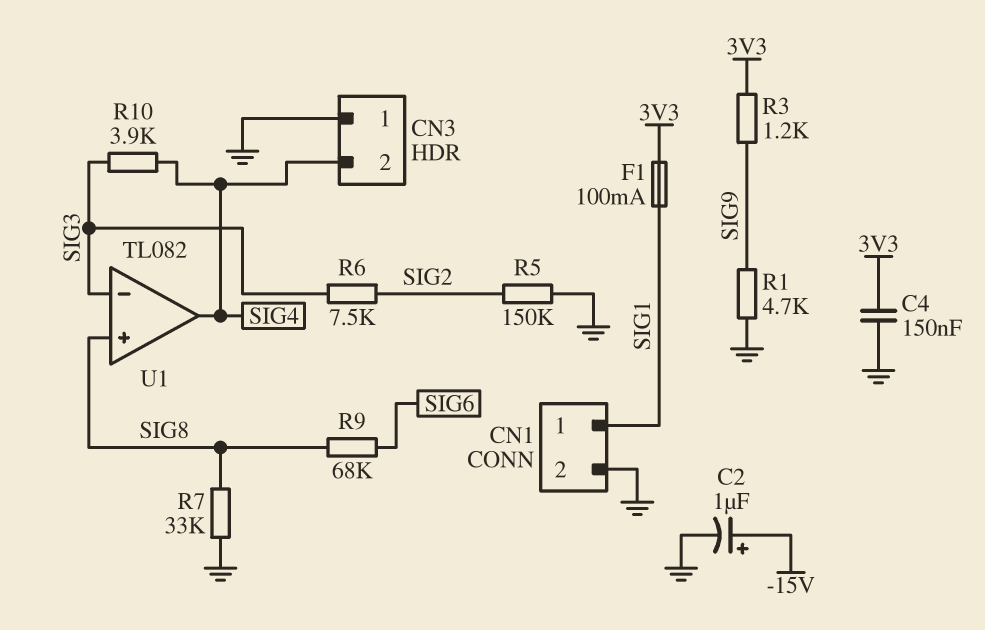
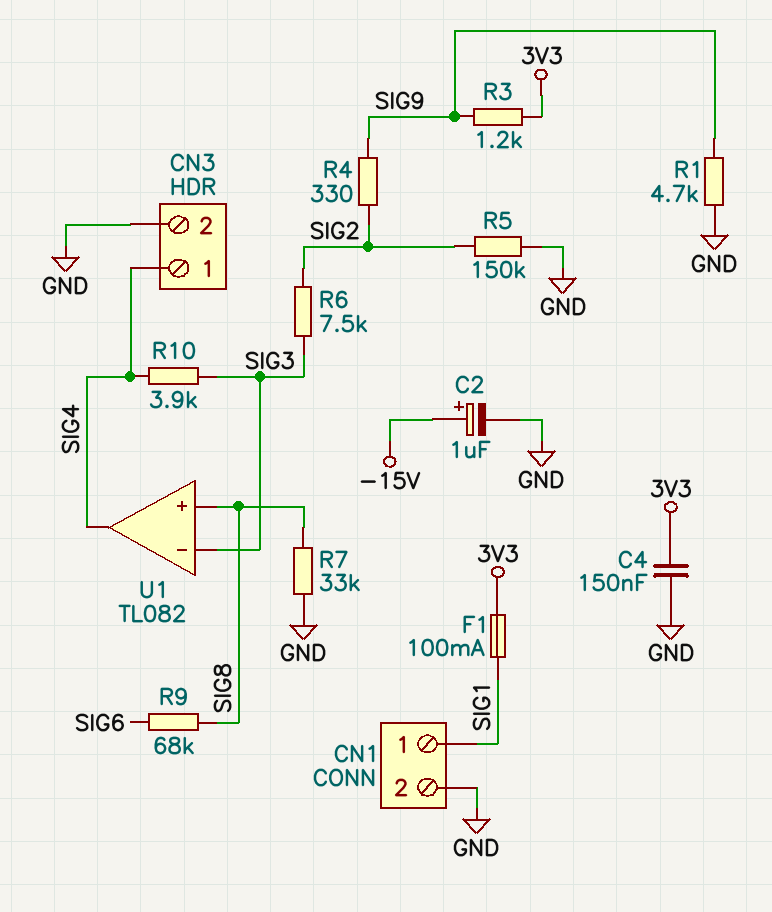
CN3 pin 1: GND -> SIG4
CN3 pin 2: SIG4 -> GND
R4: none -> 330 (SIG2, SIG9)

